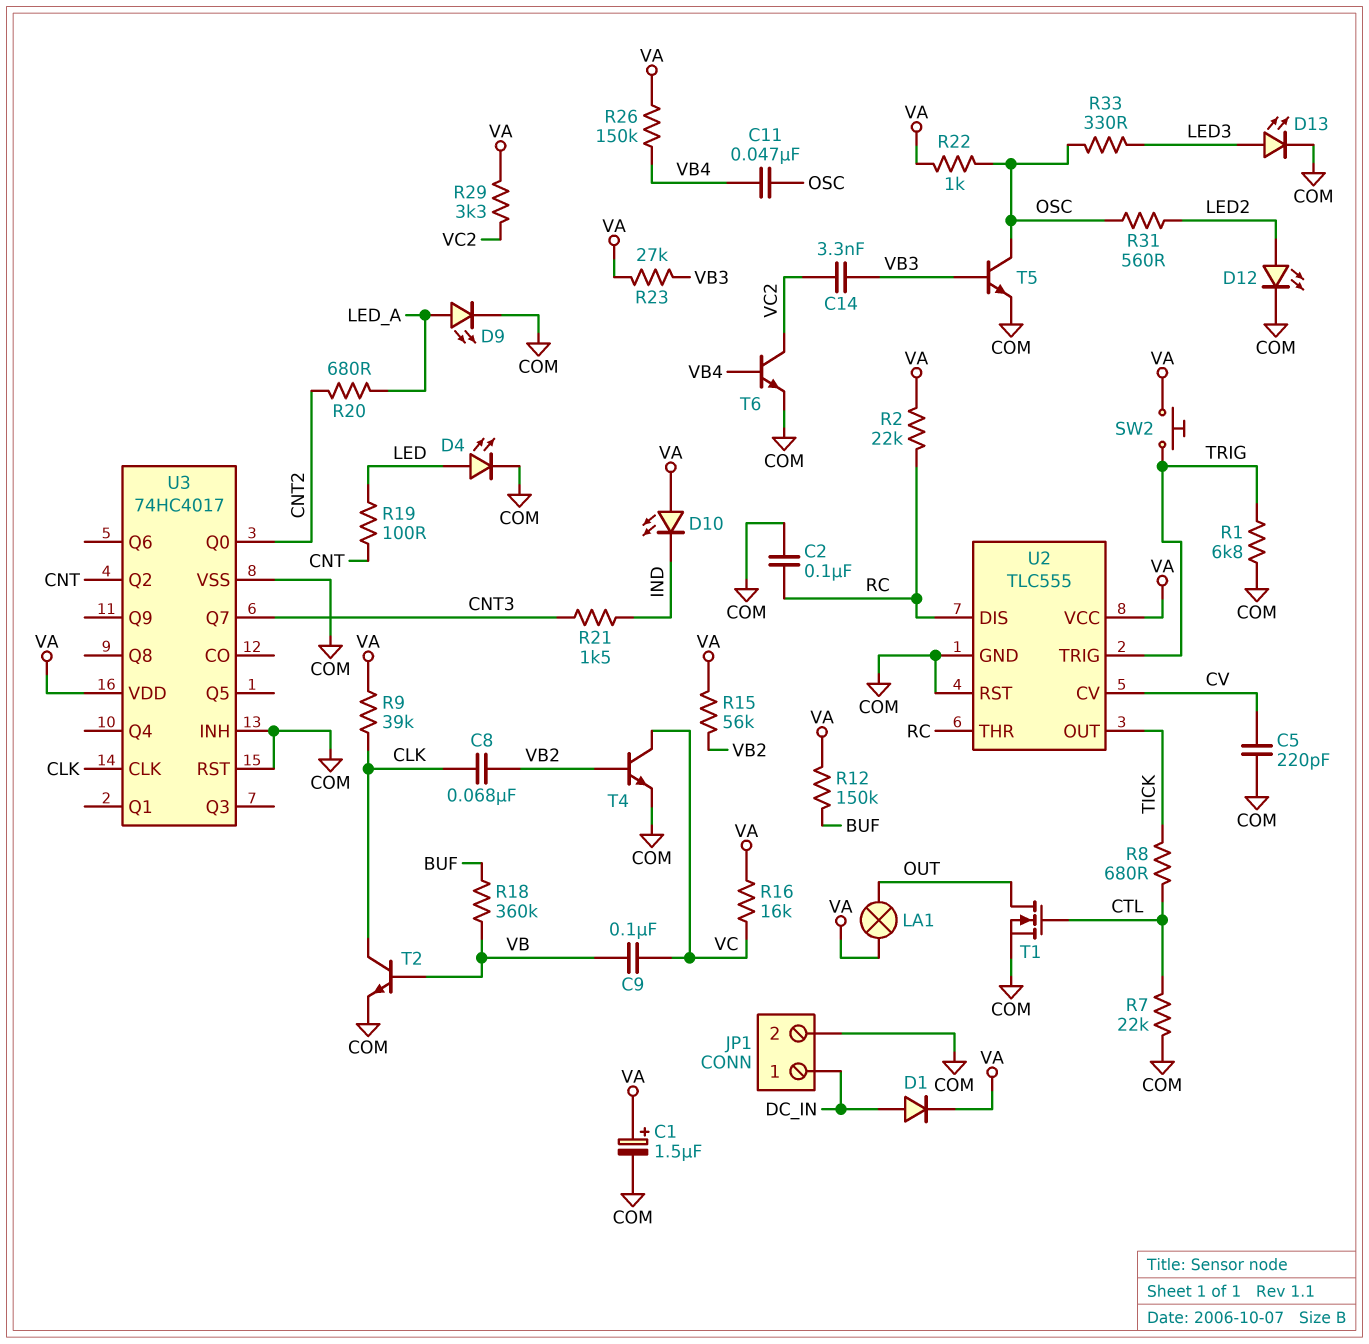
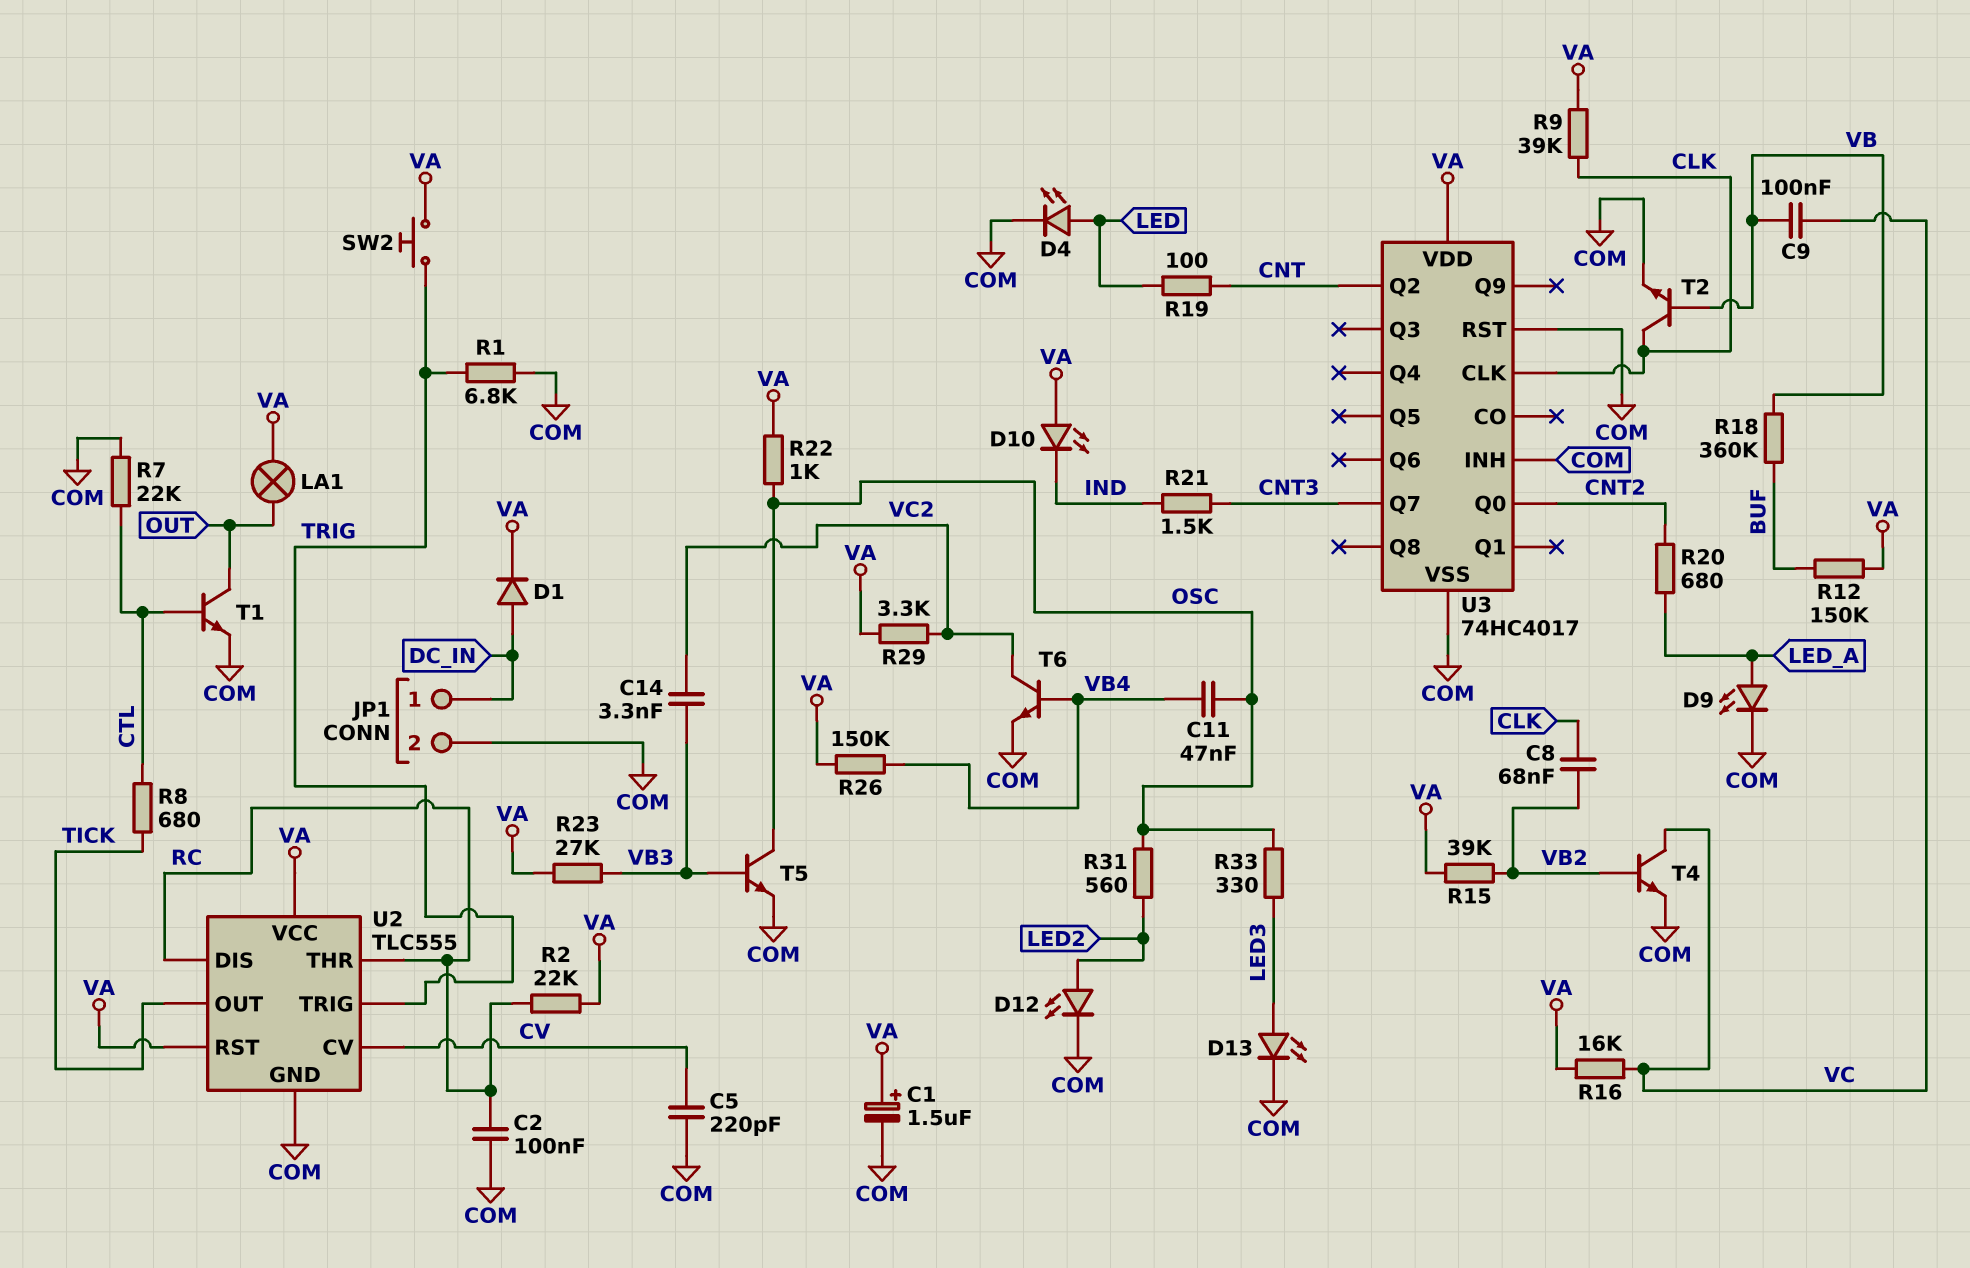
R15: 56k (VA, VB2) -> 39k (VA, VB2)
T1: NMOS (G CTL, D OUT, S COM) -> NPN (B CTL, C OUT, E COM)
U2 pin RST: COM -> VA

